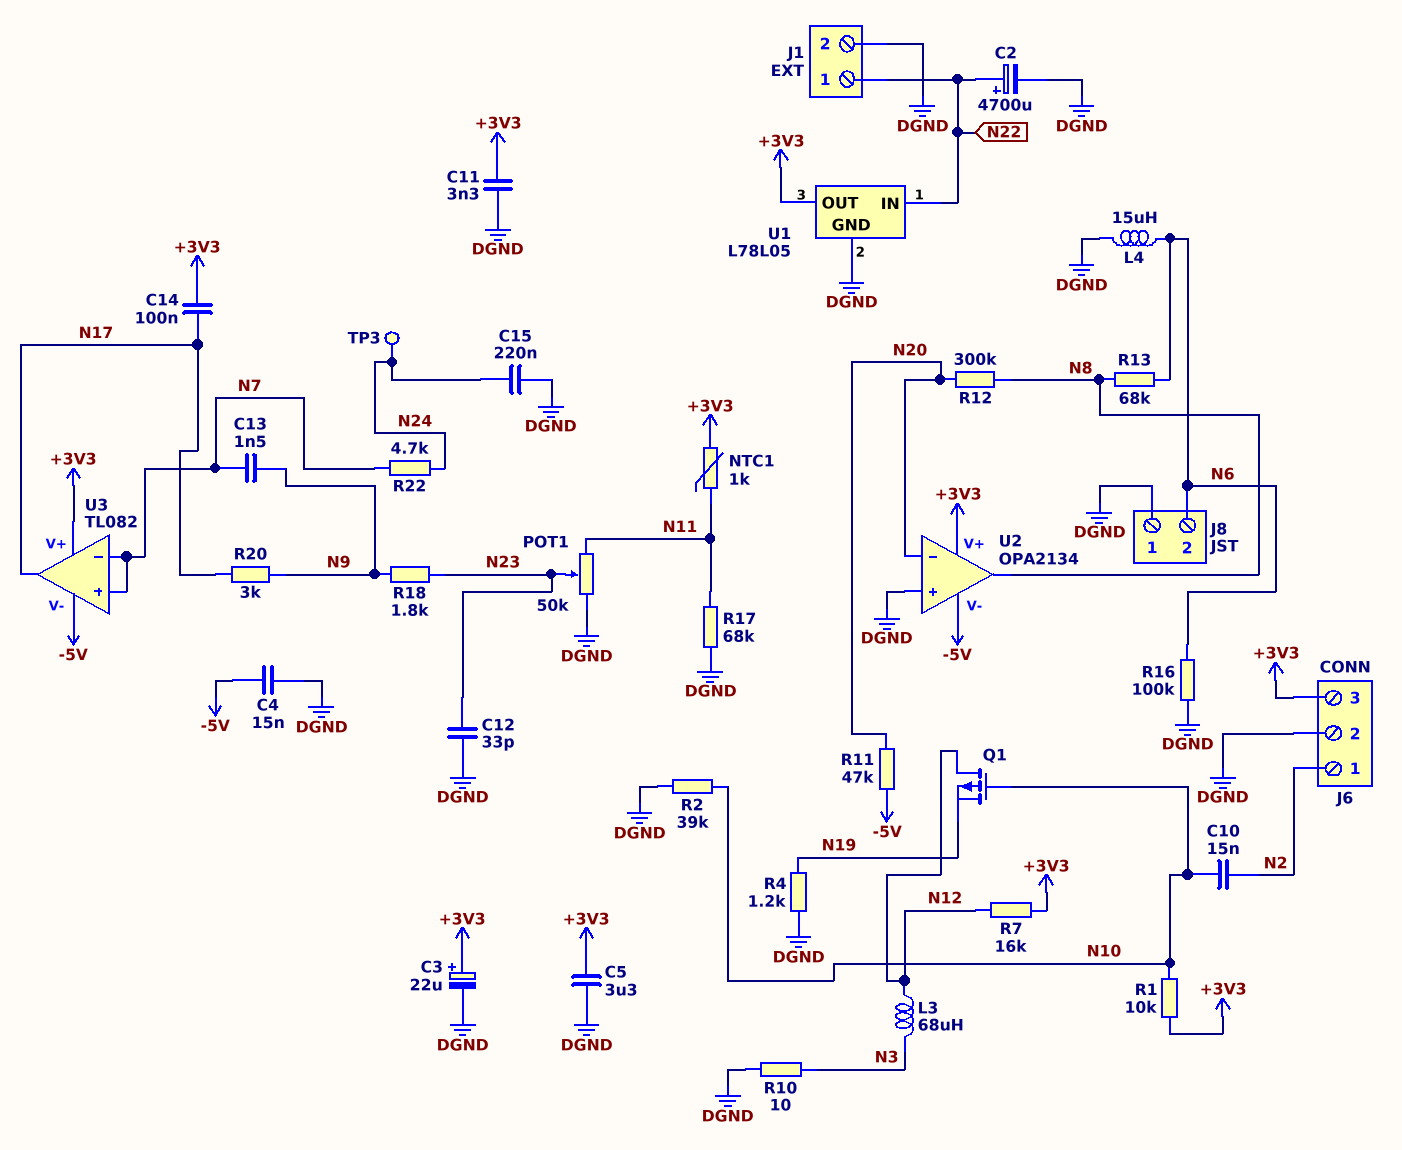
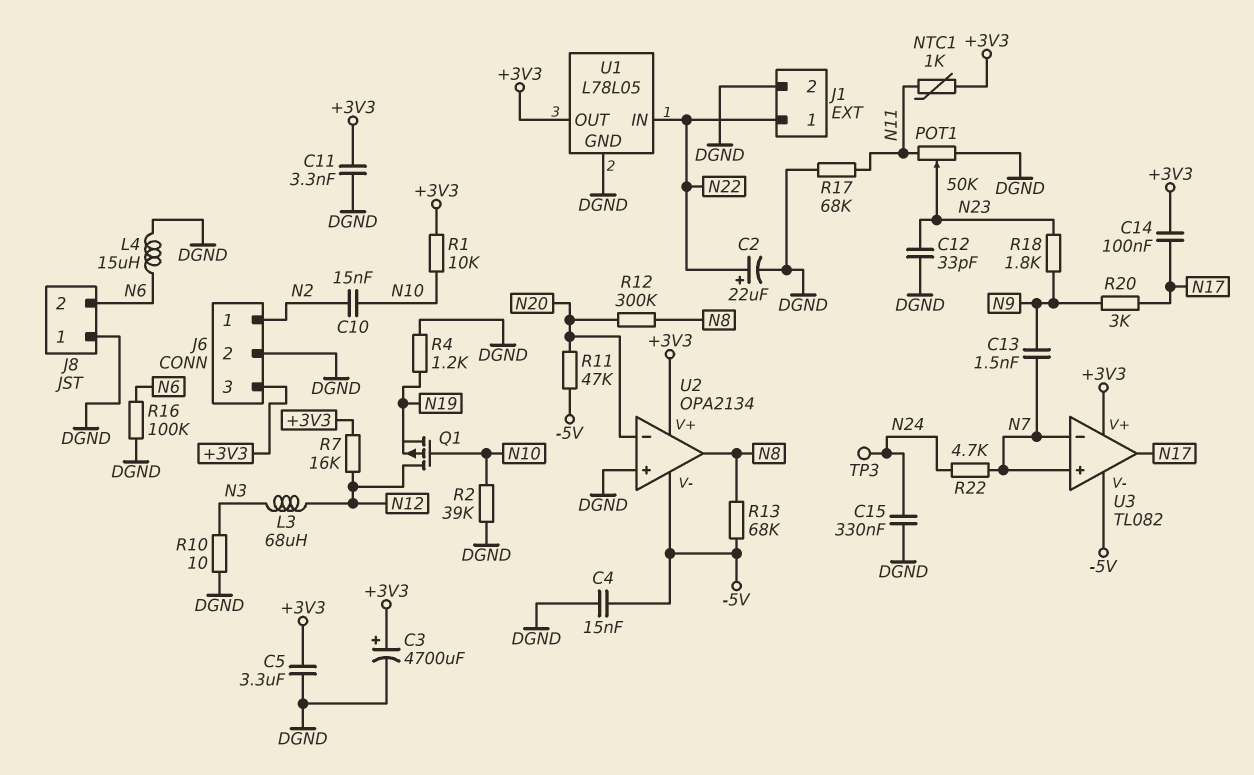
C2: 4700uF (plus N22, minus DGND) -> 22uF (plus N22, minus DGND)
C3: 22uF (plus +3V3, minus DGND) -> 4700uF (plus +3V3, minus DGND)
C15: 220nF (DGND, N24) -> 330nF (DGND, N24)
R13: 68k (N6, N8) -> 68k (-5V, N8)

